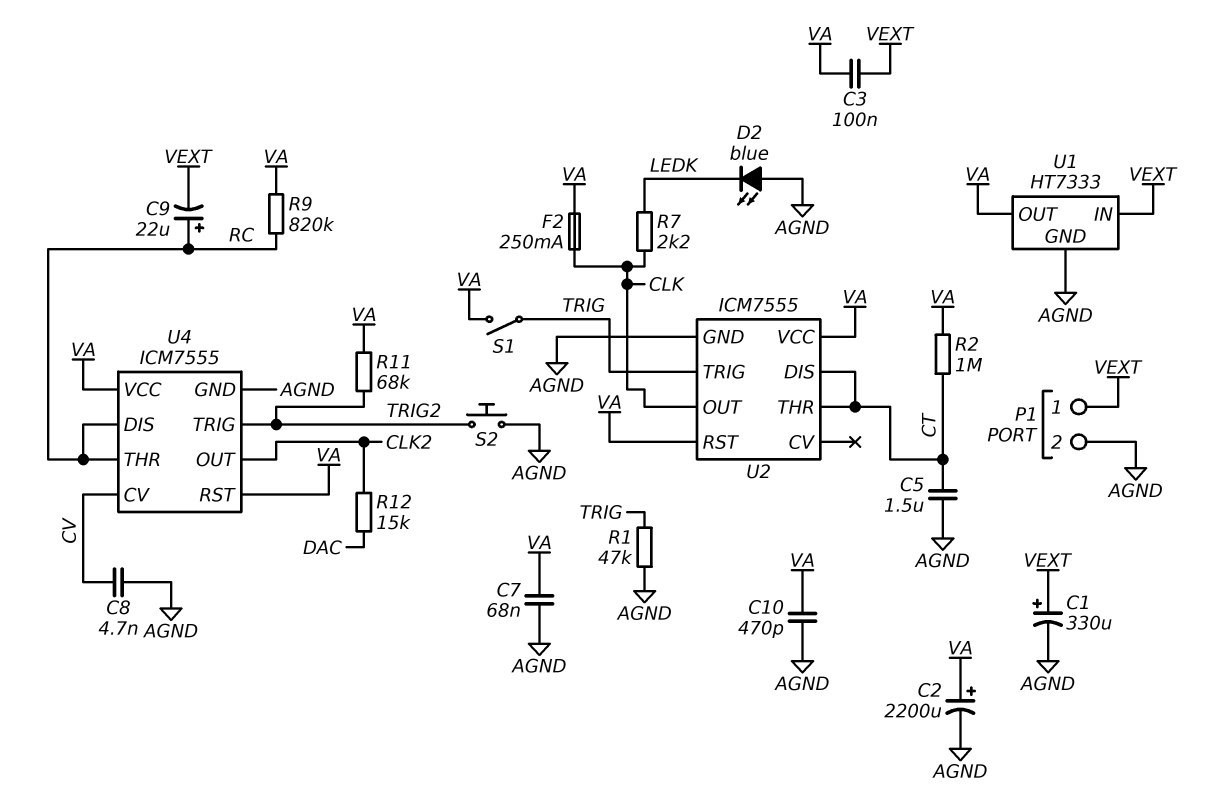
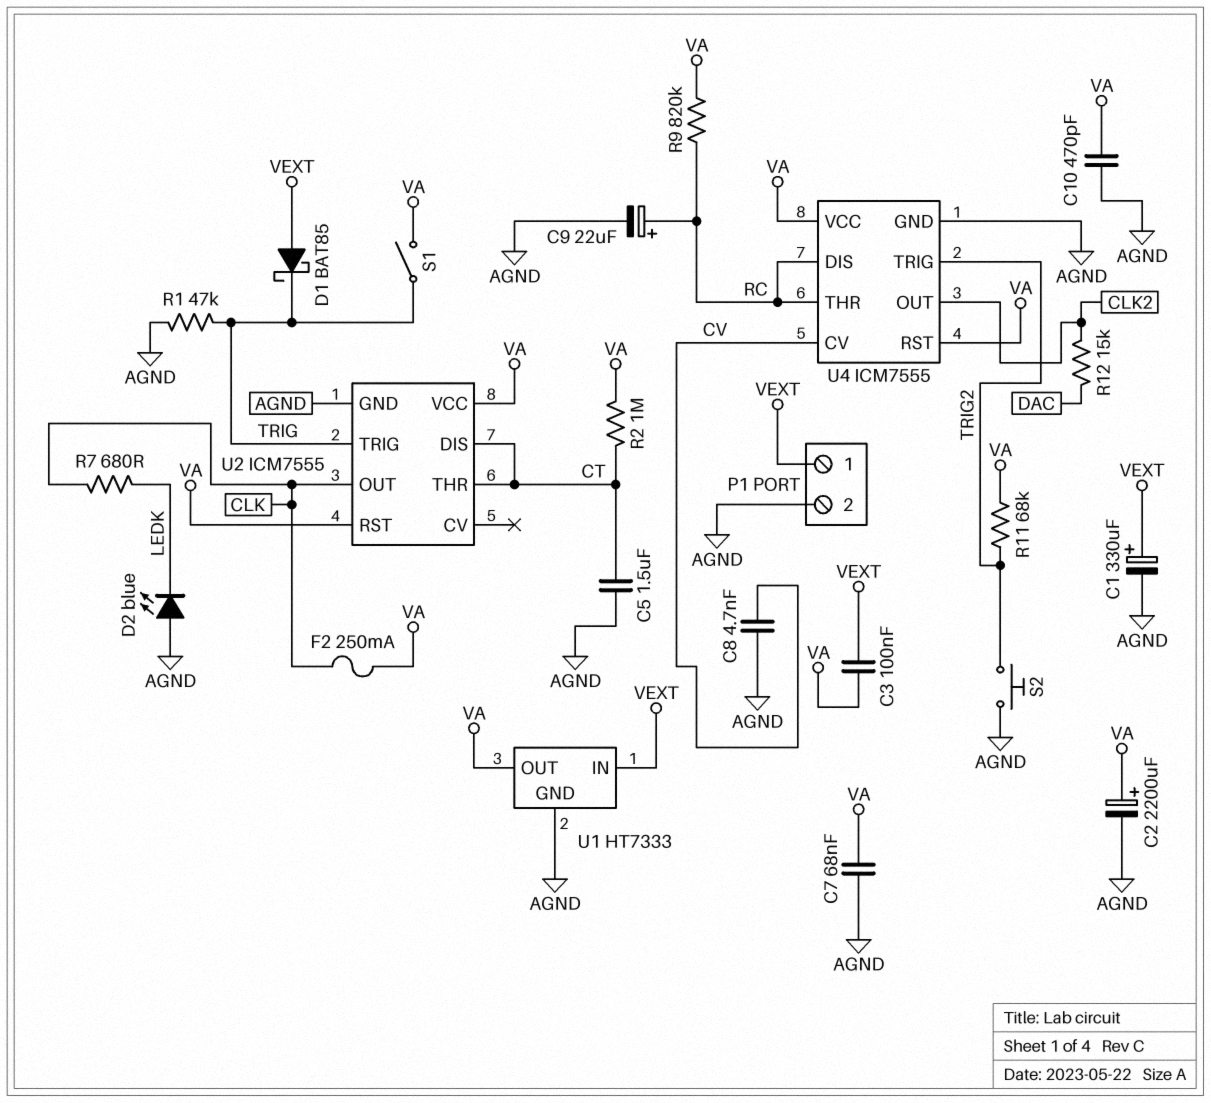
C9: 22uF (plus RC, minus VEXT) -> 22uF (plus RC, minus AGND)
D1: none -> schottky BAT85 (A VEXT, K TRIG)
R7: 2.2k (CLK, LEDK) -> 680 (CLK, LEDK)

